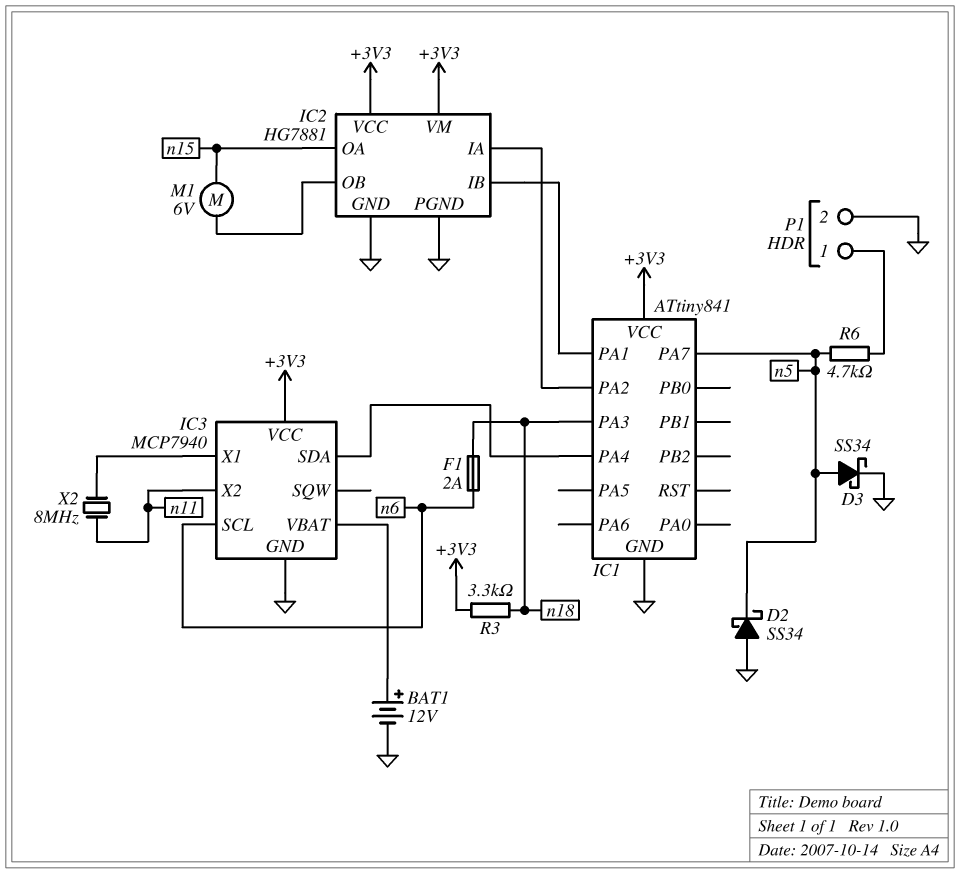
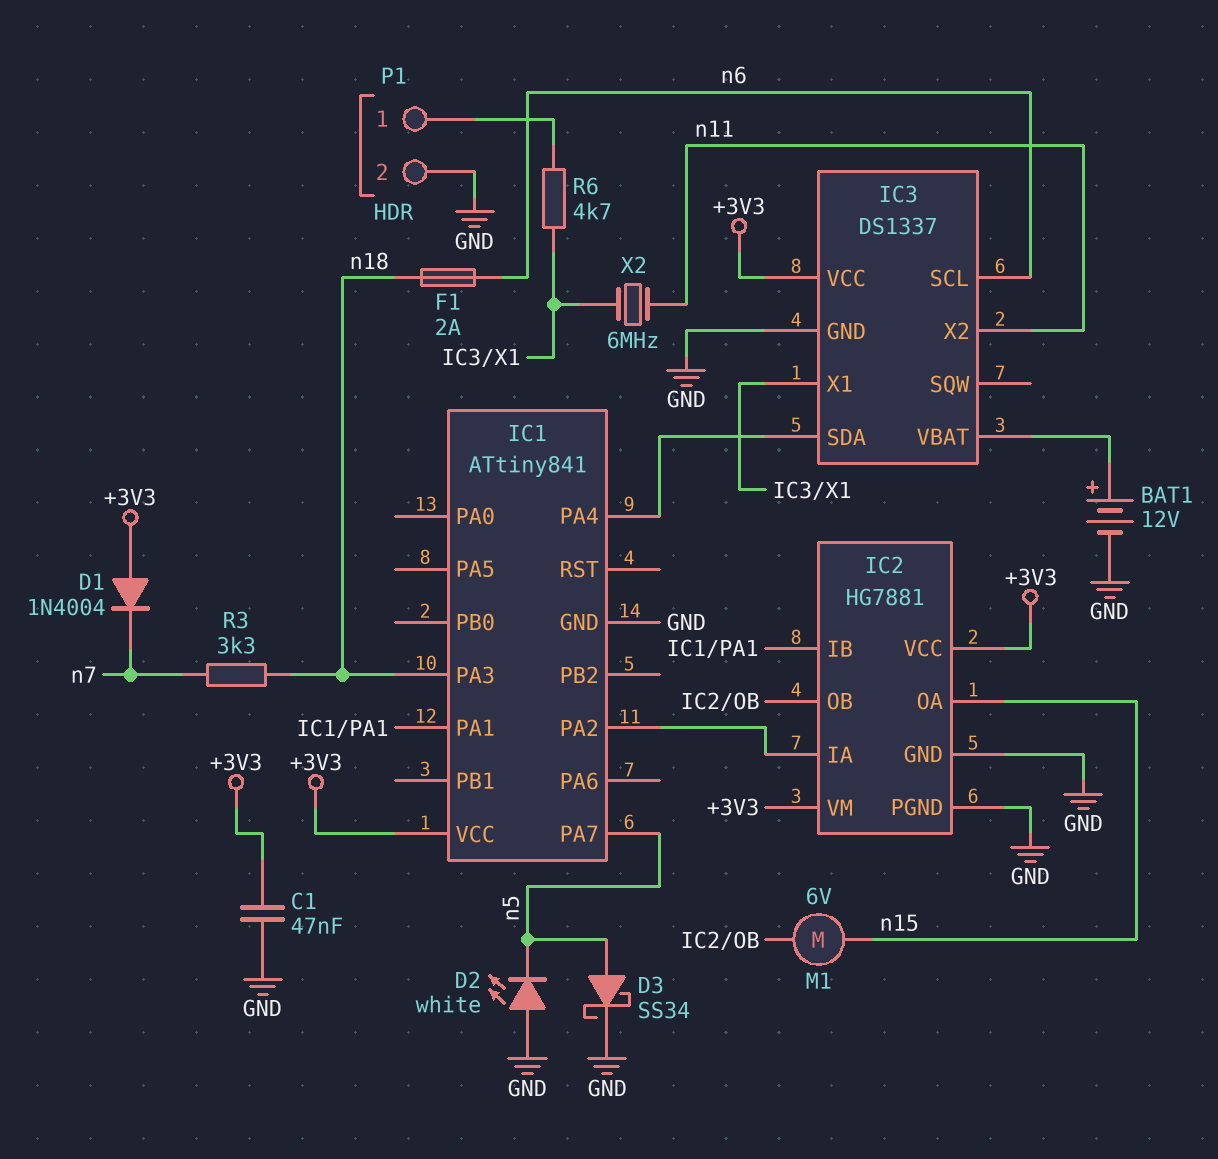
C1: none -> 47nF (+3V3, GND)
D1: none -> diode 1N4004 (A +3V3, K n7)
D2: schottky SS34 (A GND, K n5) -> LED white (A GND, K n5)
IC3: MCP7940 -> DS1337
R3: 3.3k (+3V3, n18) -> 3.3k (n7, n18)
R6: 4.7k (P1/1, n5) -> 4.7k (IC3/X1, P1/1)
X2: 8MHz (IC3/X1, n11) -> 6MHz (IC3/X1, n11)

